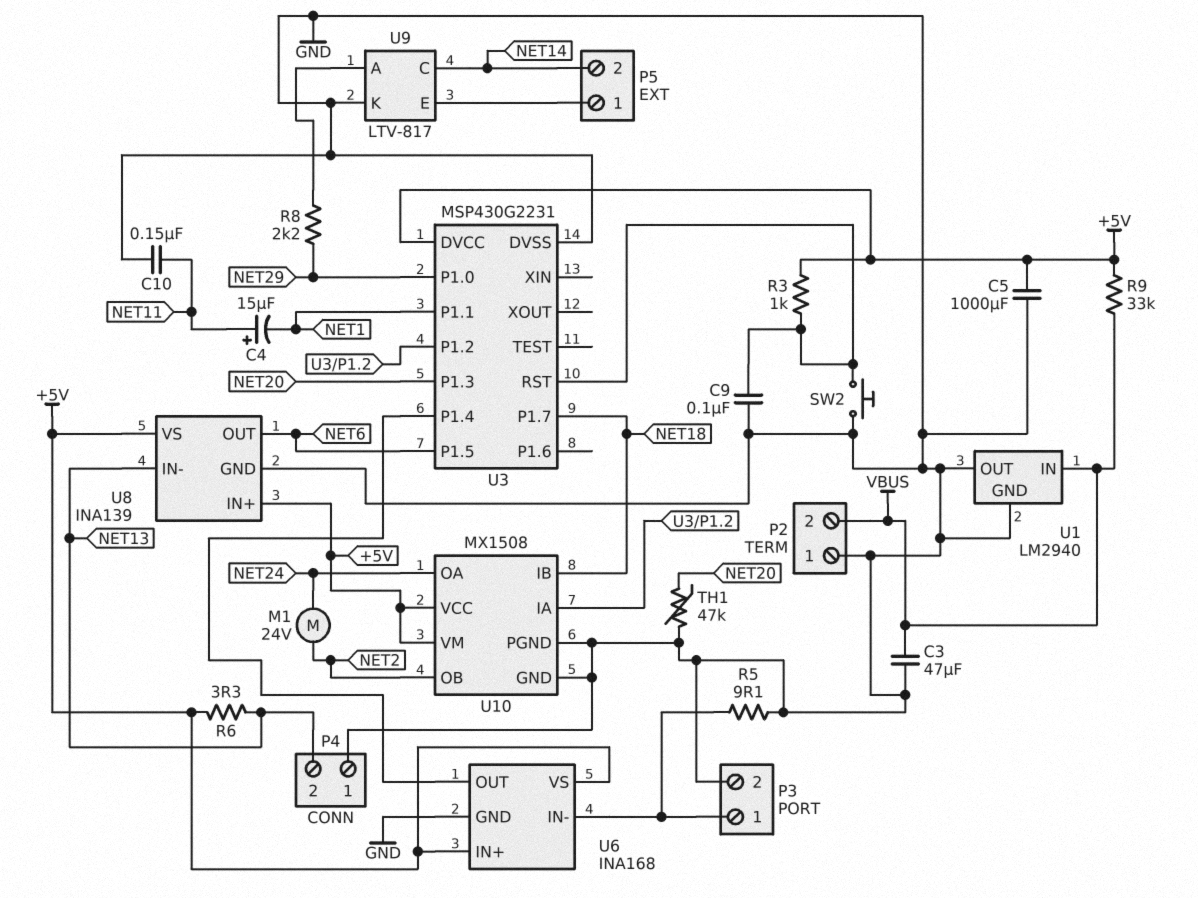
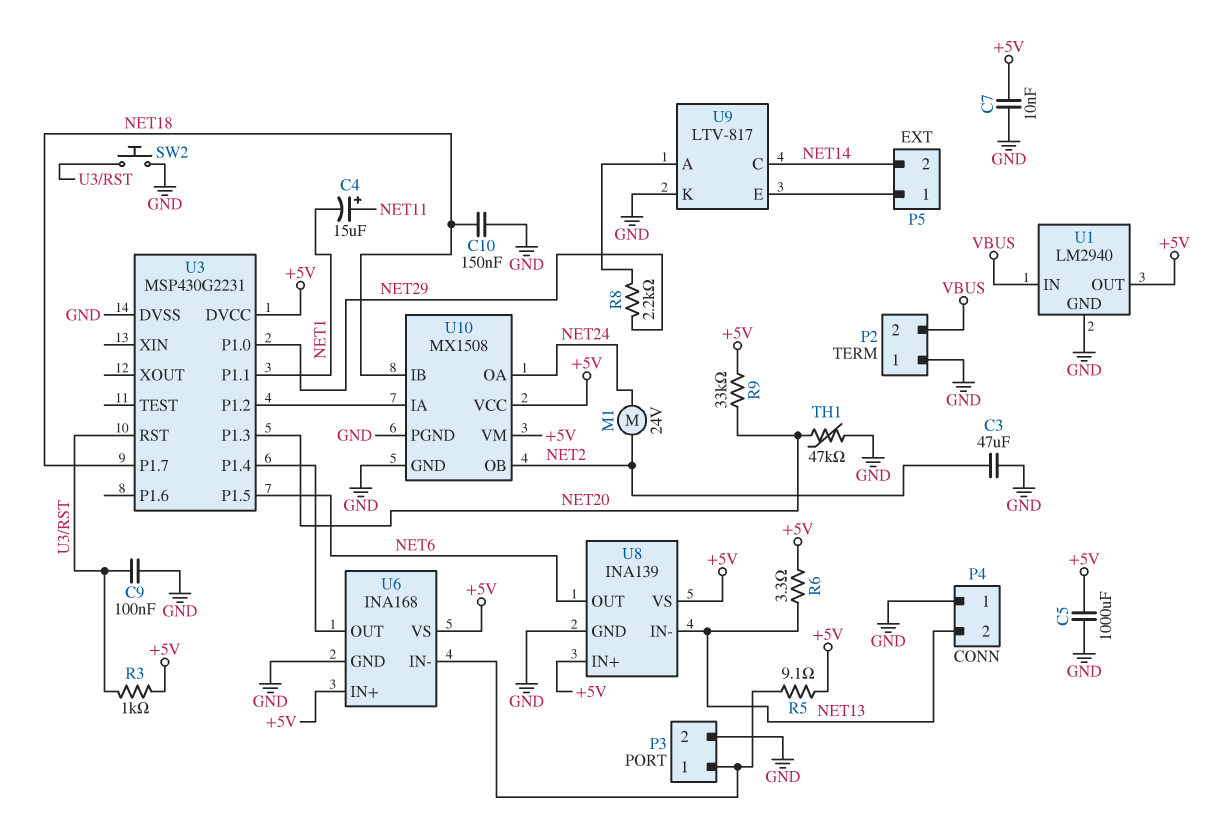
C3: 47uF (GND, VBUS) -> 47uF (GND, NET2)
C7: none -> 10nF (+5V, GND)
C10: 150nF (GND, NET11) -> 150nF (GND, NET18)
R5: 9.1 (GND, P3/1) -> 9.1 (+5V, P3/1)
R9: 33k (+5V, VBUS) -> 33k (+5V, NET20)
U1 pin OUT: GND -> +5V

